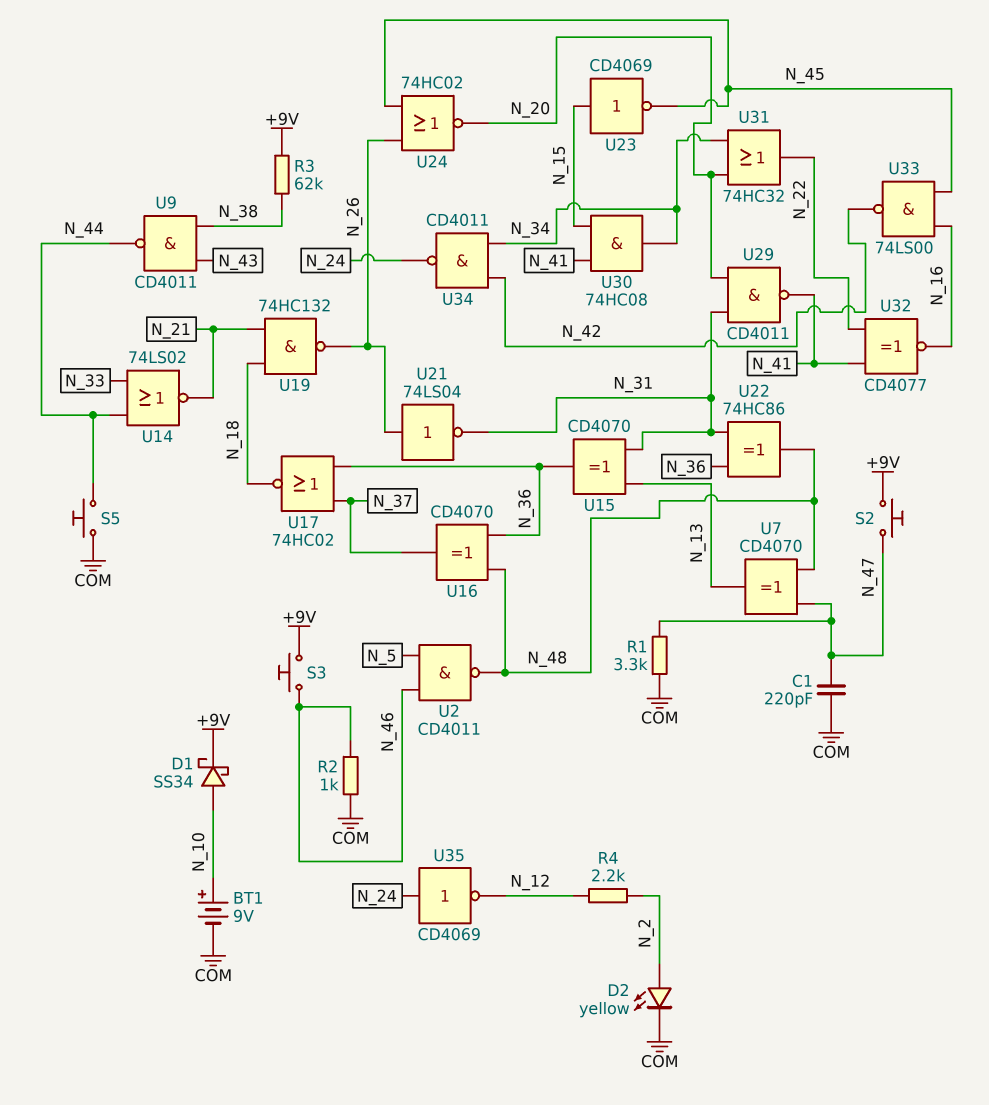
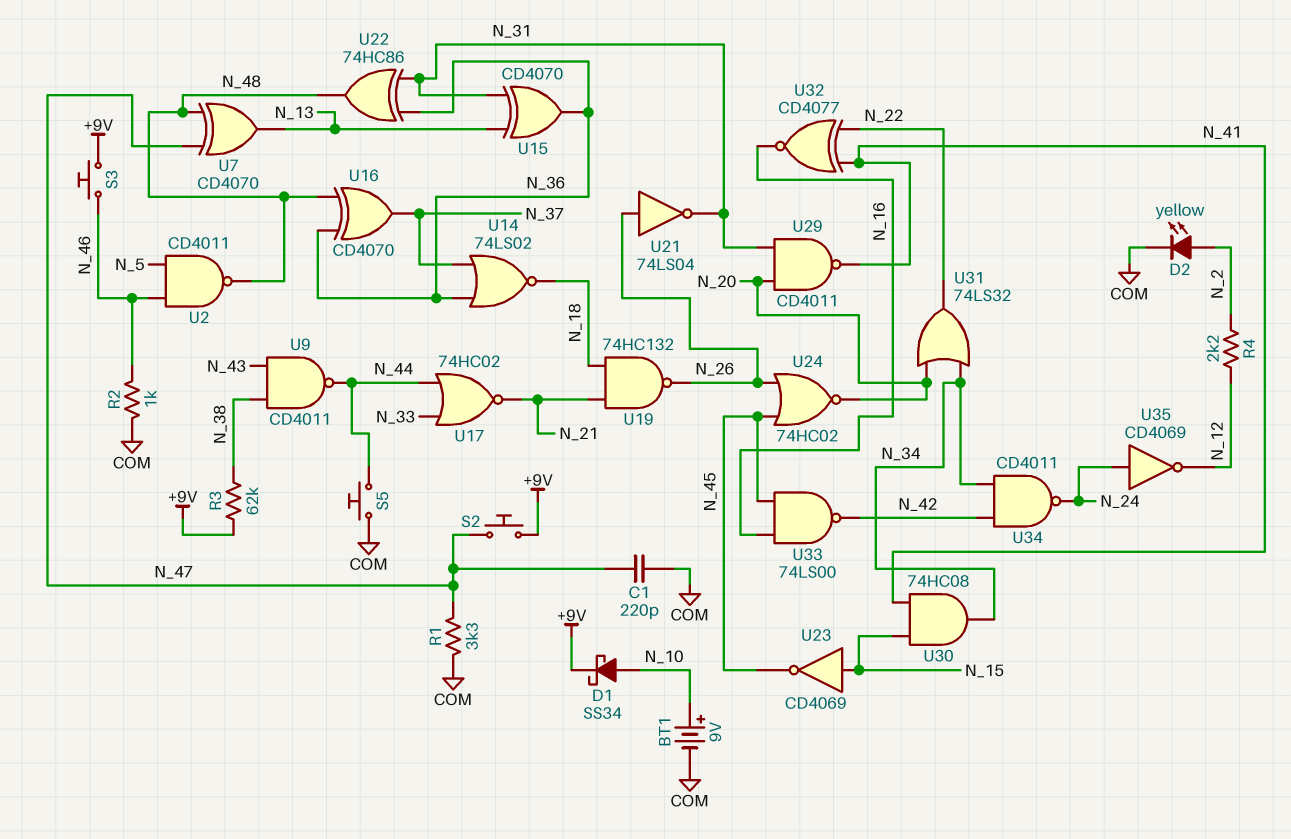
U14: NOR 74LS02 (in N_33, in N_44, out N_21) -> NOR 74LS02 (in N_36, in N_37, out N_18)
U17: NOR 74HC02 (in N_36, in N_37, out N_18) -> NOR 74HC02 (in N_33, in N_44, out N_21)
U31: OR 74HC32 (in N_20, in N_34, out N_22) -> OR 74LS32 (in N_20, in N_34, out N_22)

